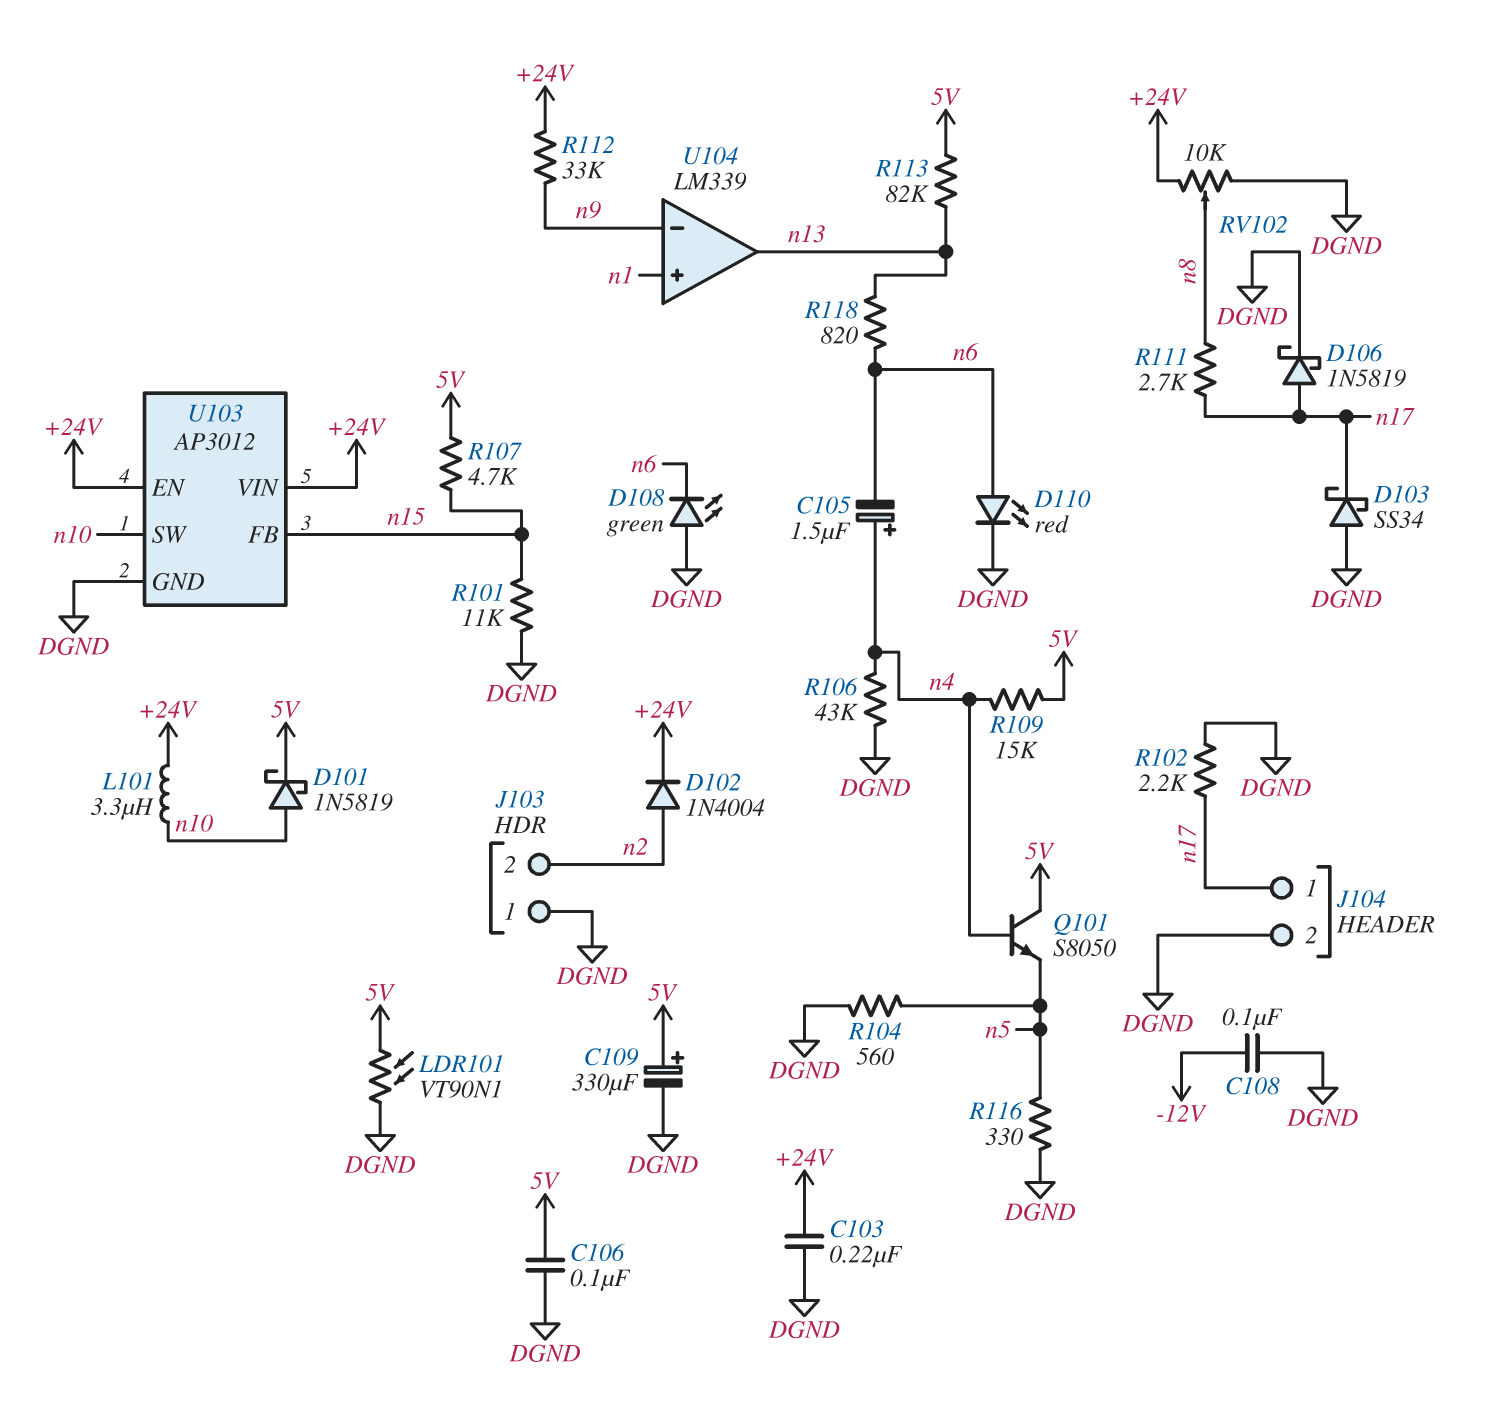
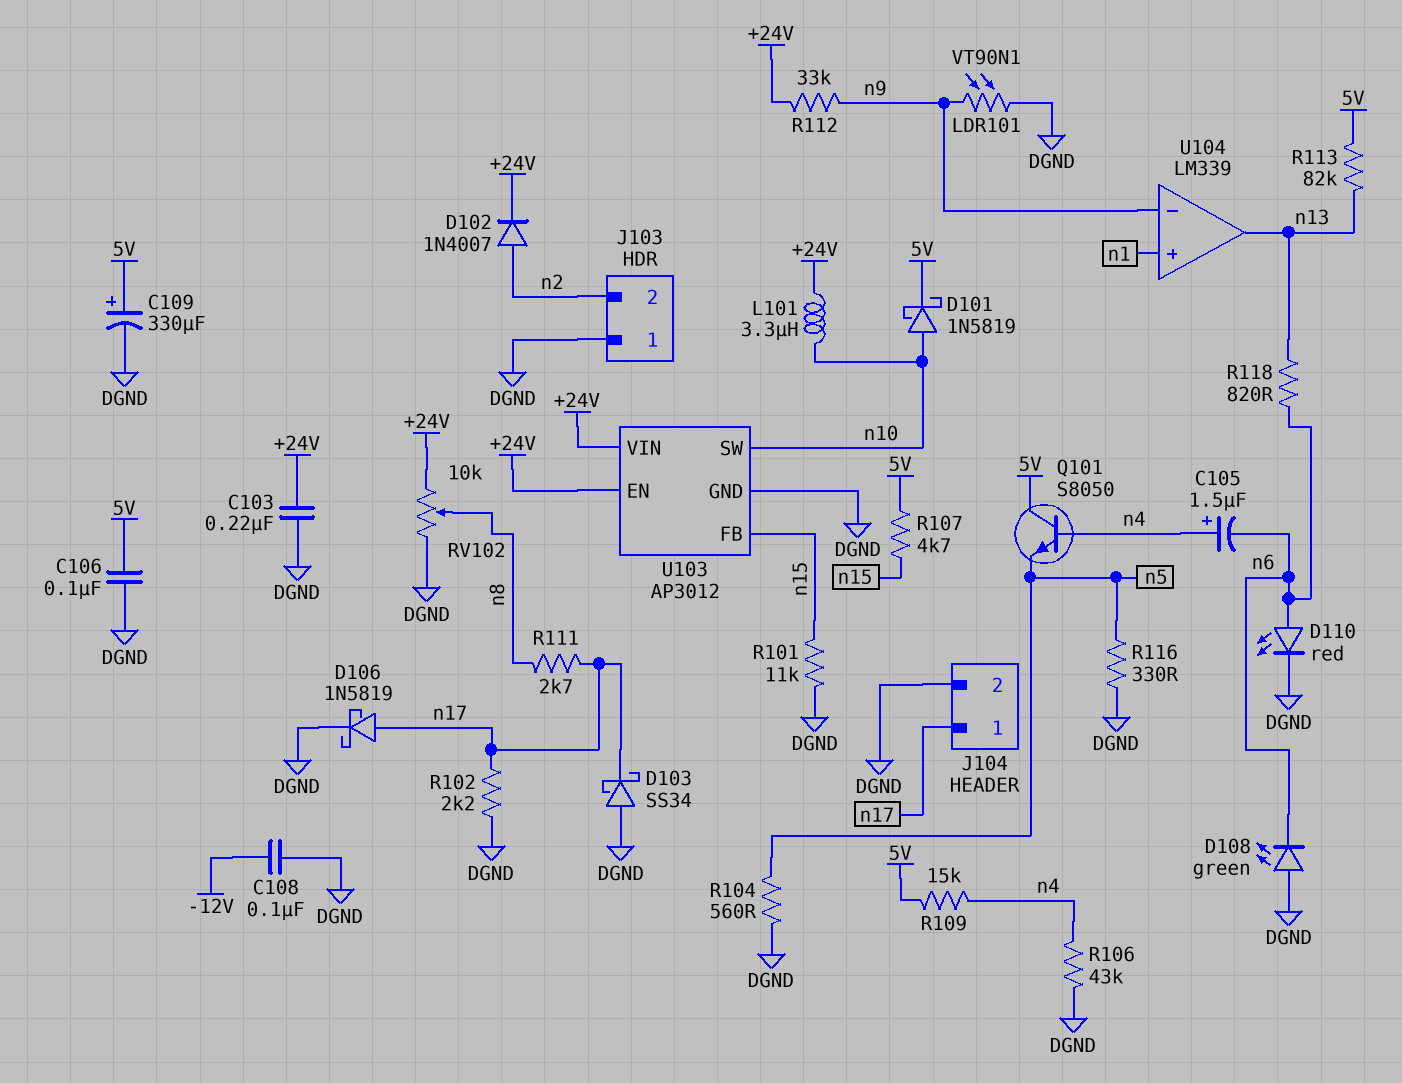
D102: diode 1N4004 (A n2, K +24V) -> diode 1N4007 (A n2, K +24V)
LDR101: VT90N1 (5V, DGND) -> VT90N1 (DGND, n9)

